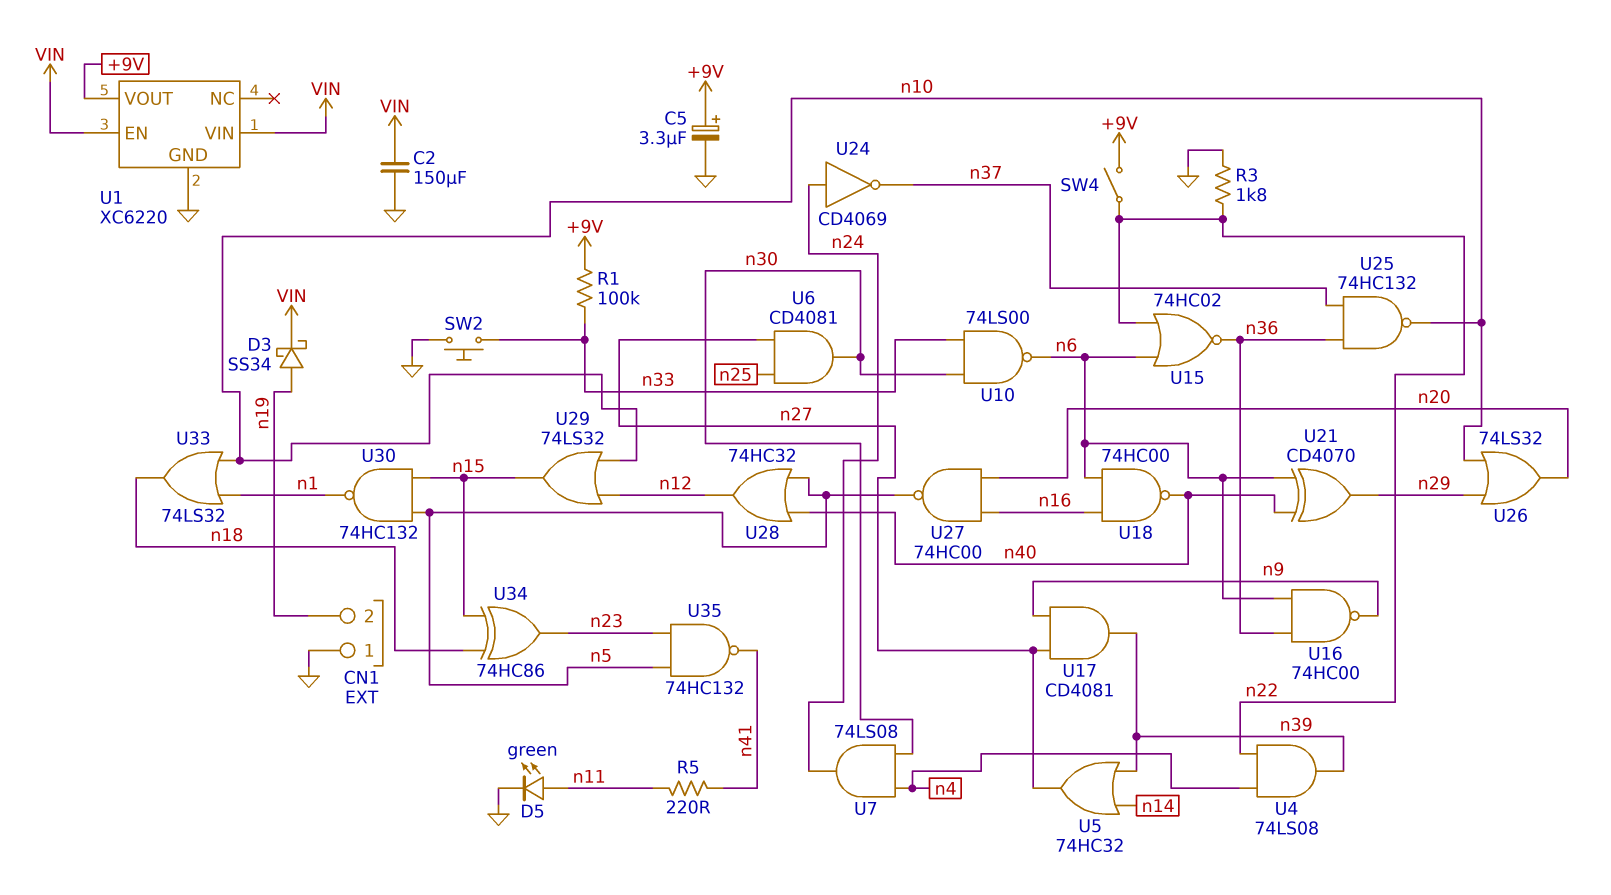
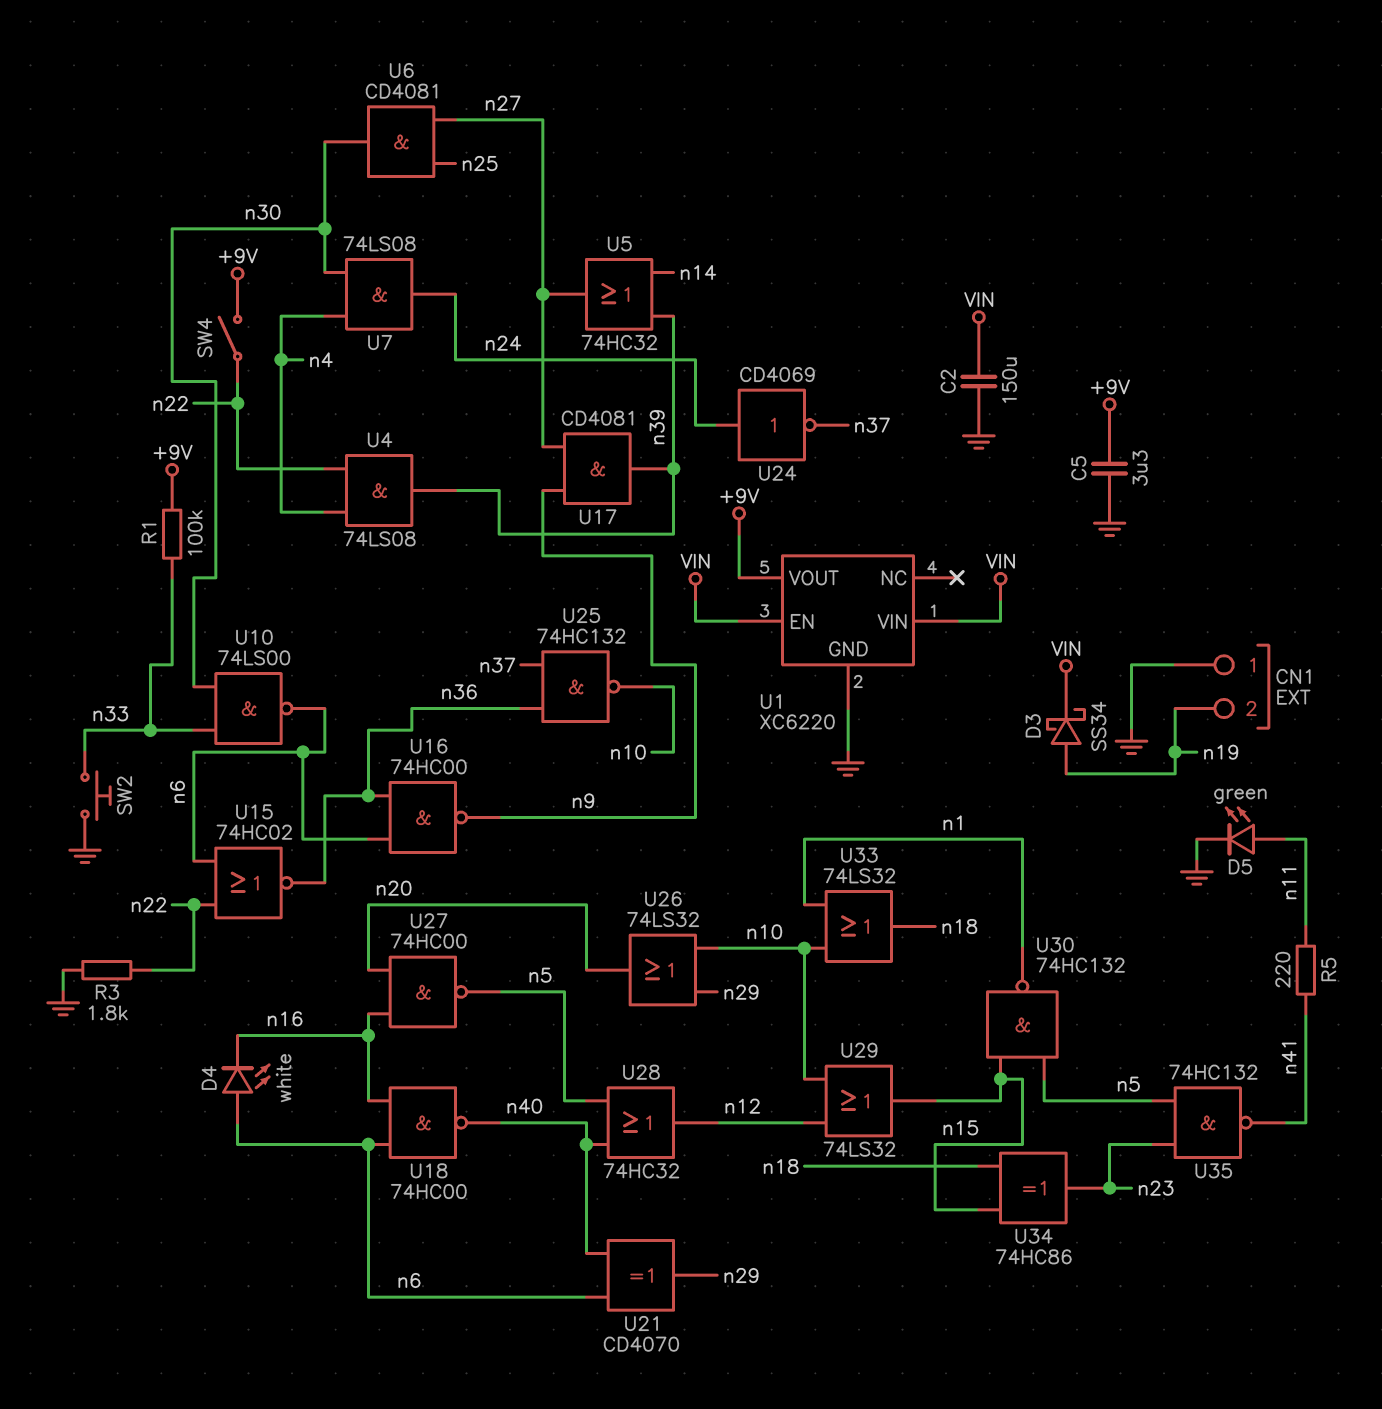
C5: 3.3uF (plus +9V, minus GND) -> 3.3uF (+9V, GND)
D4: none -> LED white (A n6, K n16)

